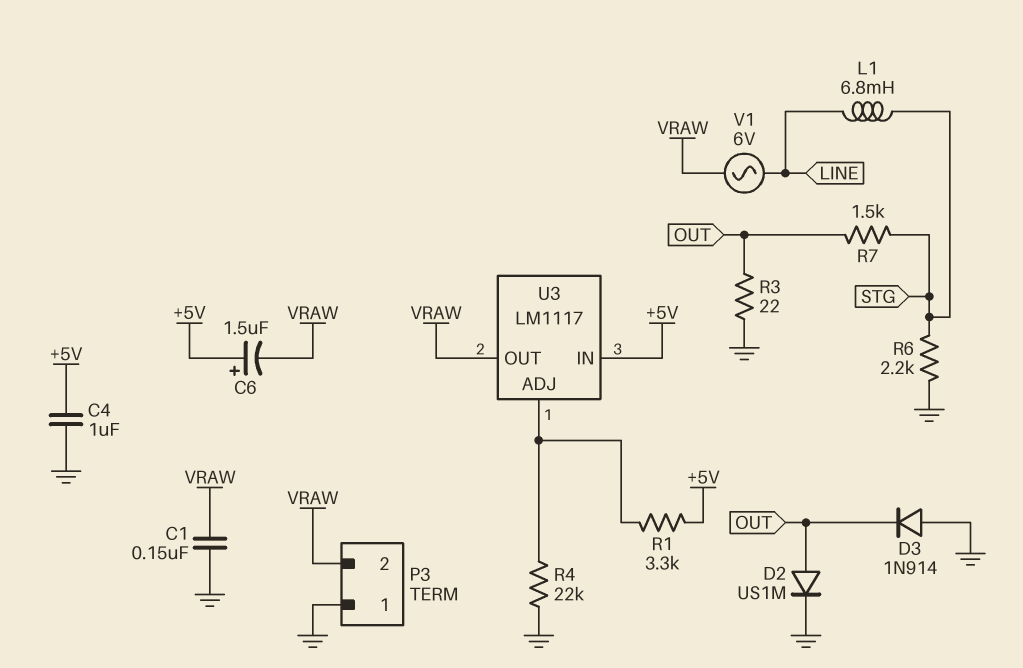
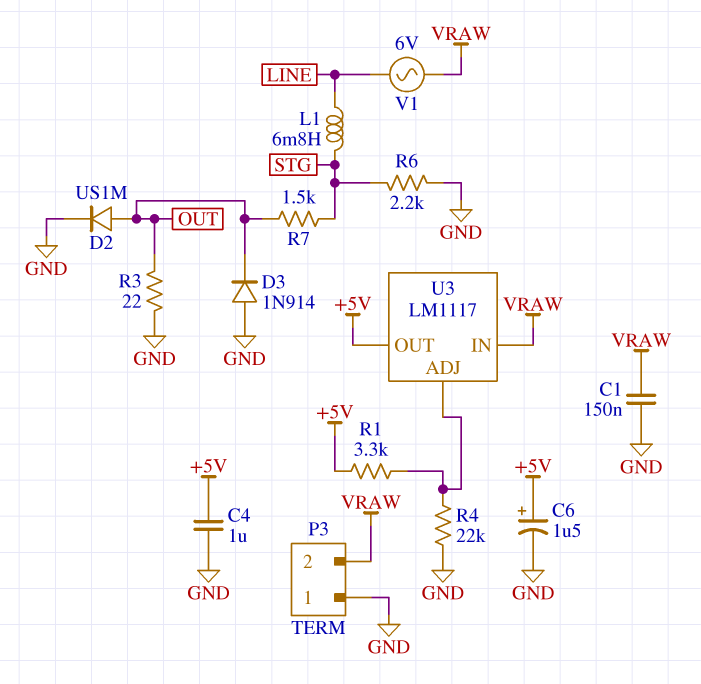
C6: 1.5uF (plus +5V, minus VRAW) -> 1.5uF (plus +5V, minus GND)
U3 pin IN: +5V -> VRAW
U3 pin OUT: VRAW -> +5V

